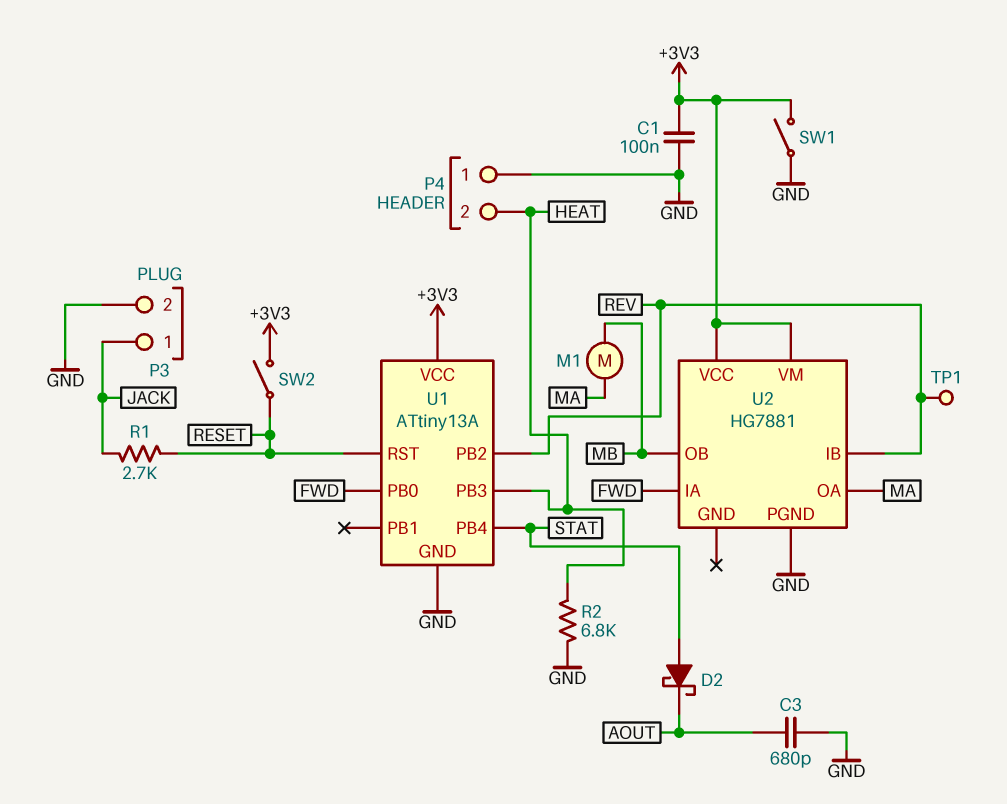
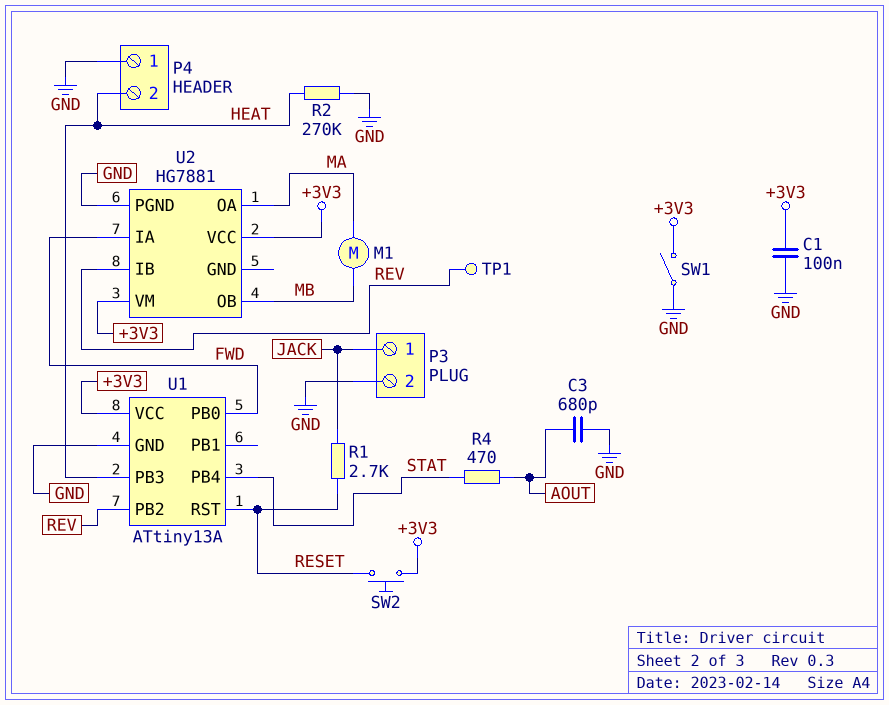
D2: schottky (A STAT, K AOUT) -> none
R2: 6.8k (GND, HEAT) -> 270k (GND, HEAT)
R4: none -> 470 (AOUT, STAT)
SW2: switch (+3V3, RESET) -> button (+3V3, RESET)

